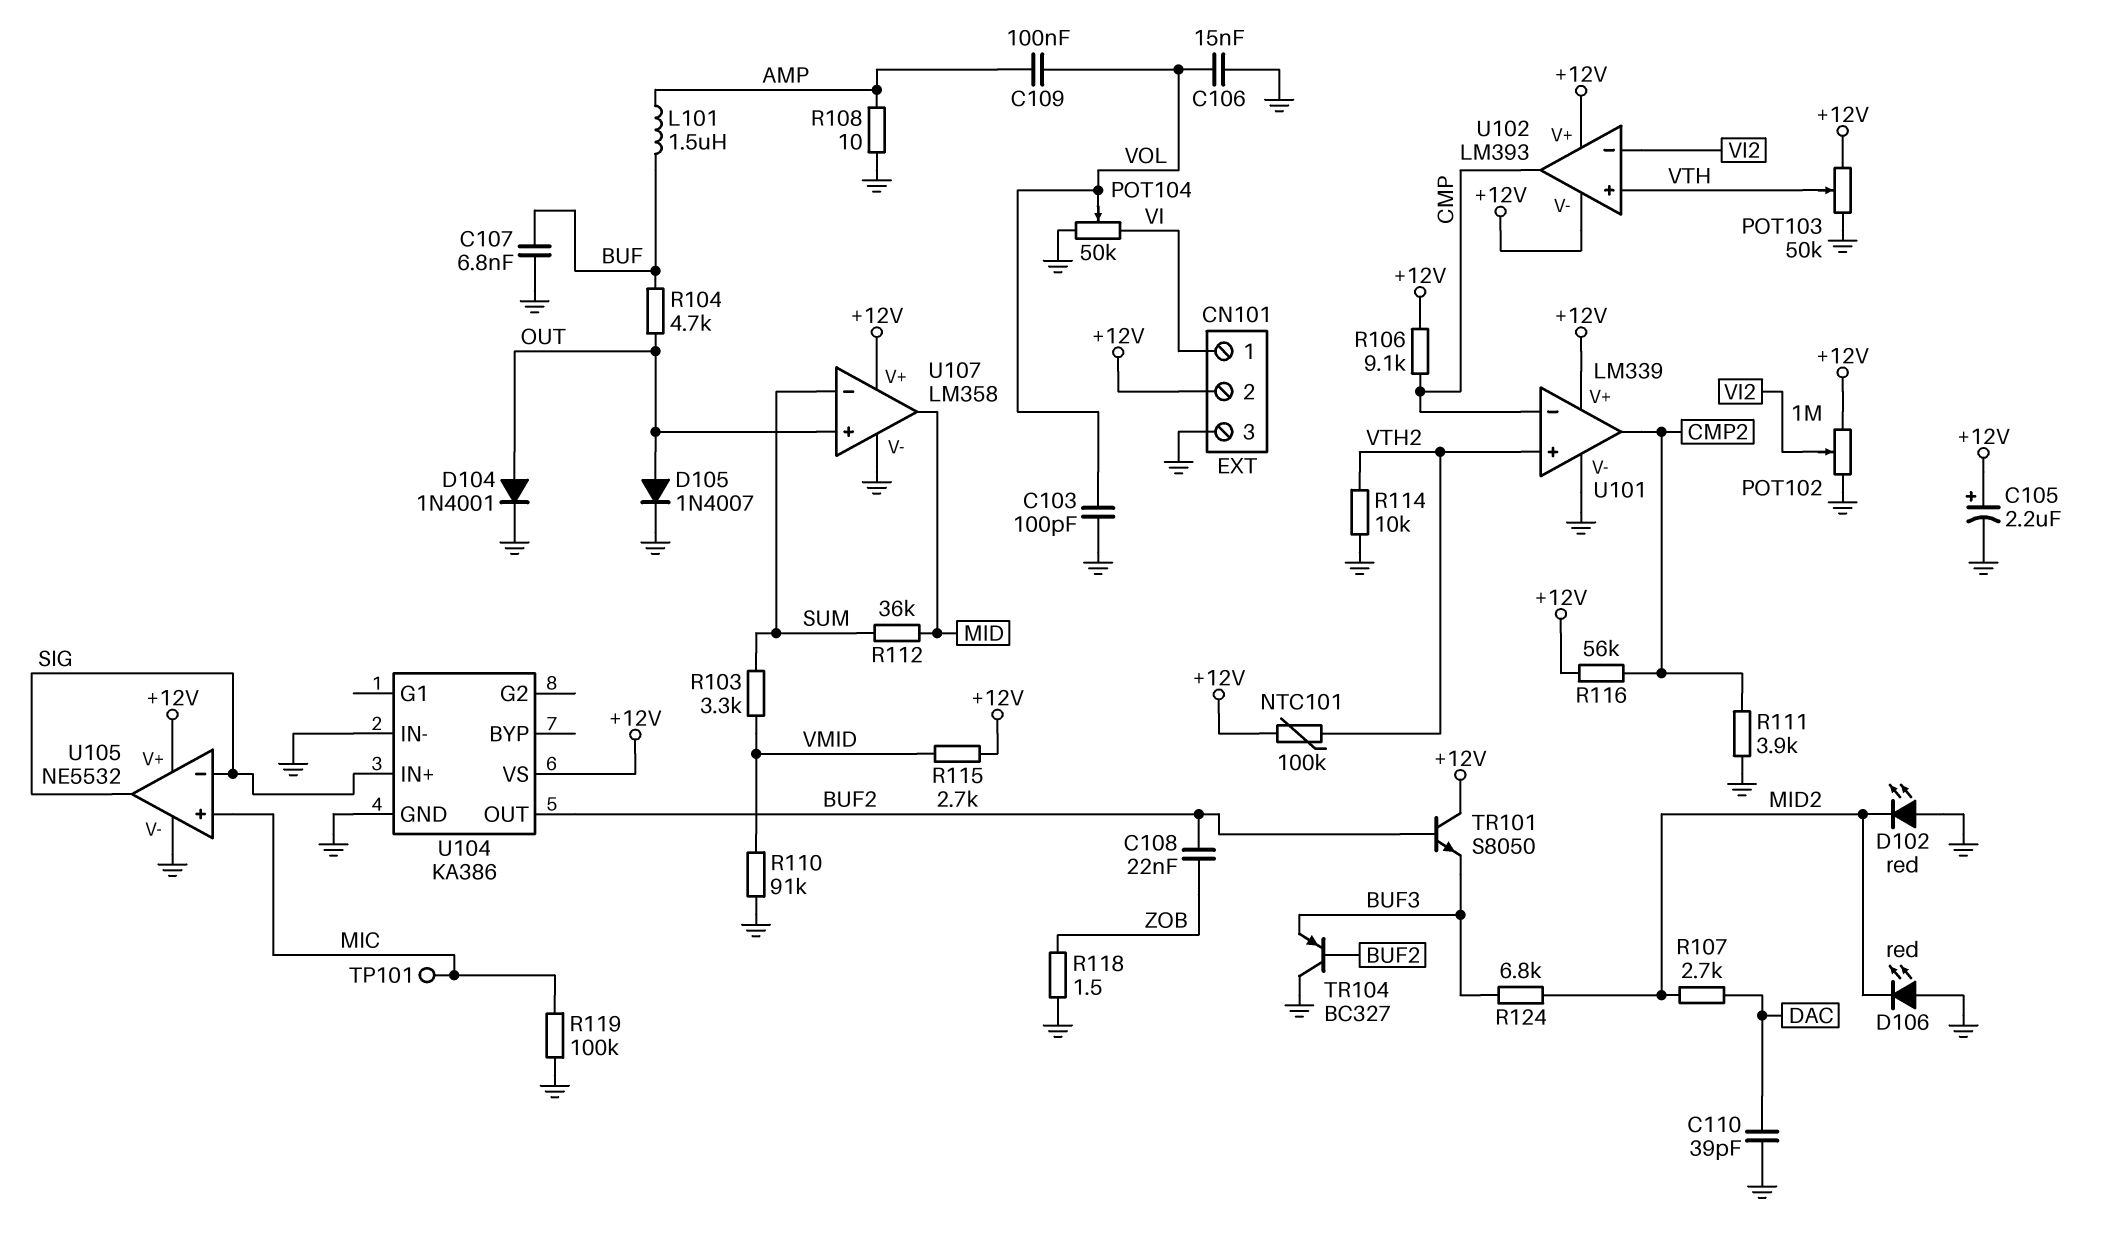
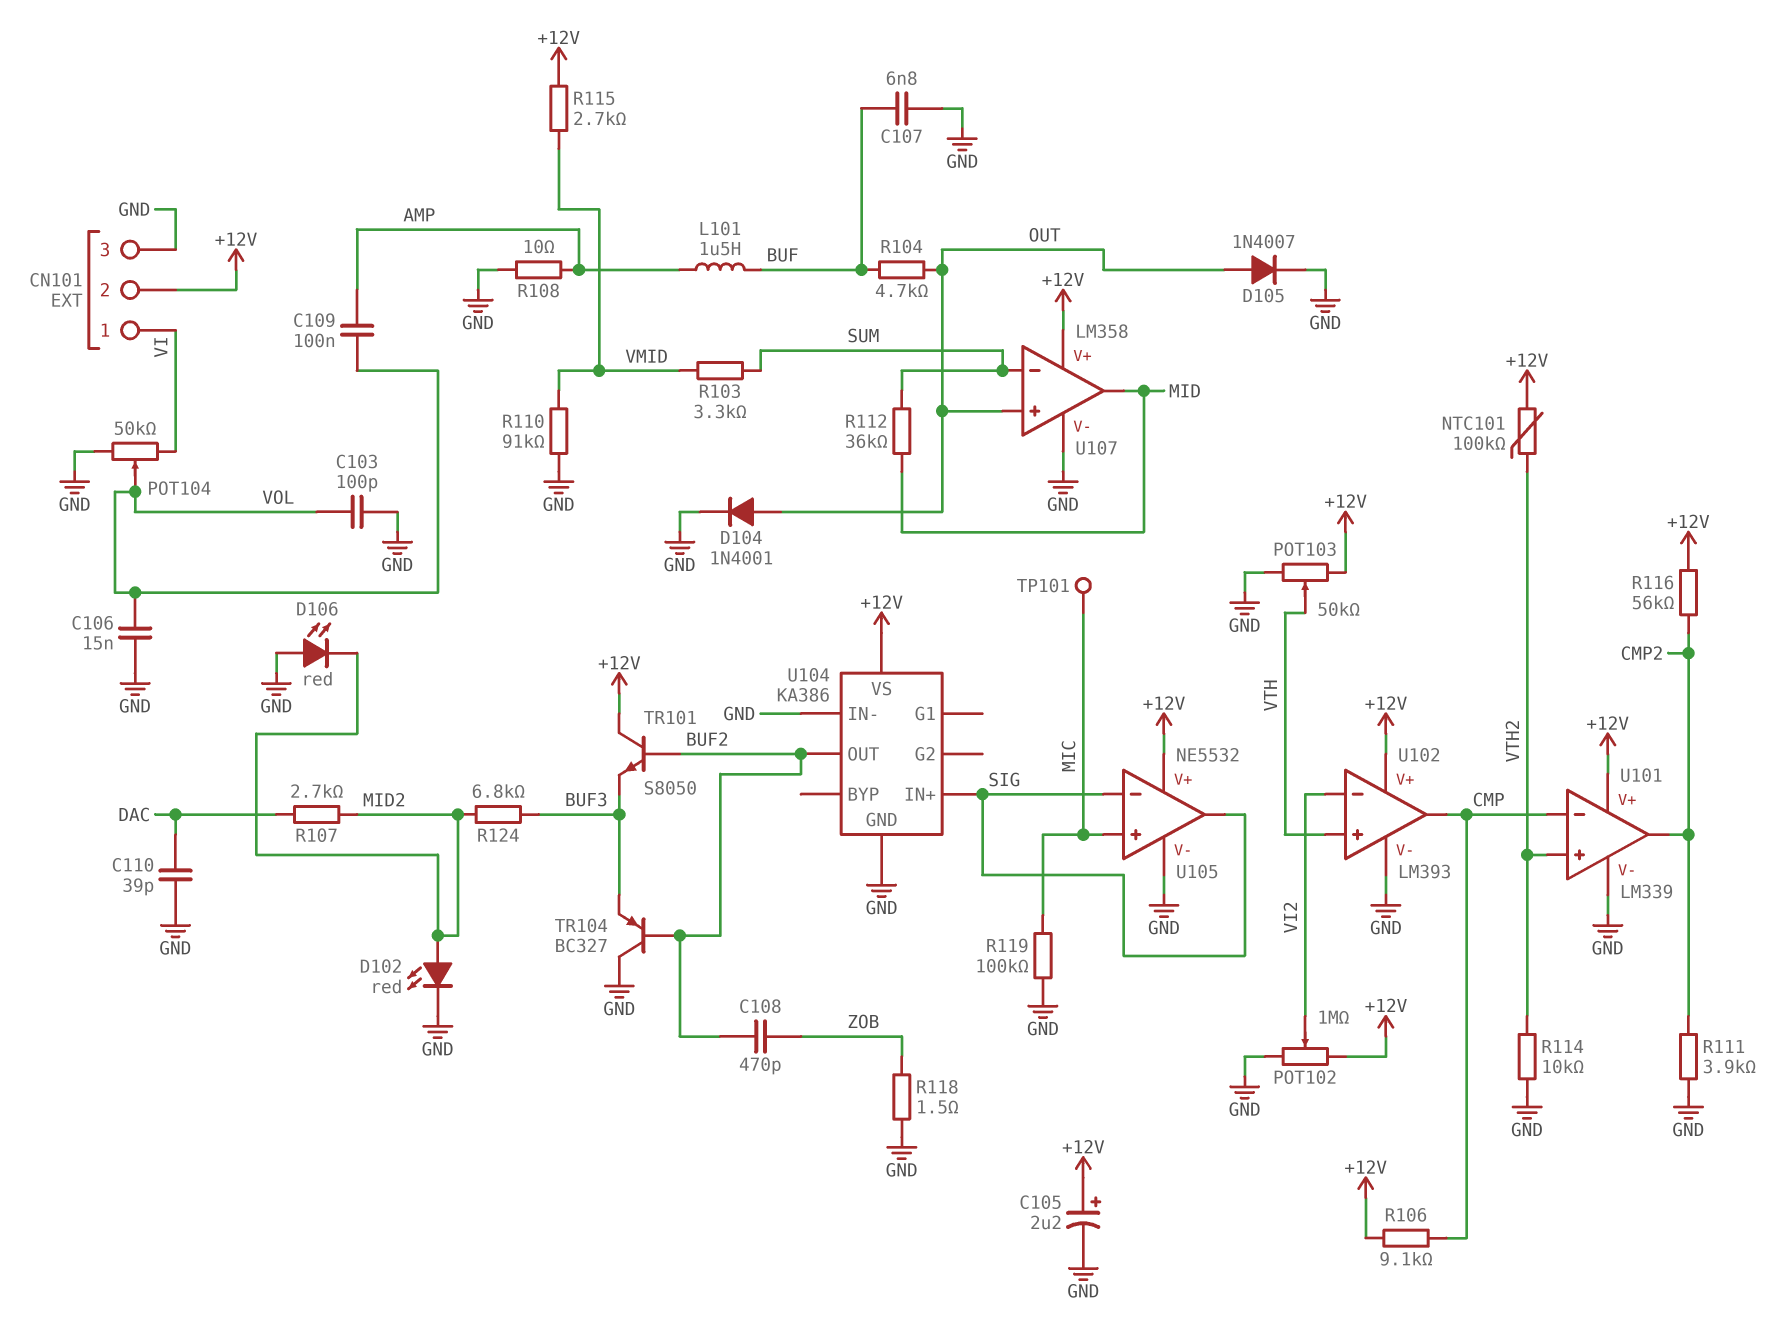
C108: 22nF (BUF2, ZOB) -> 470pF (BUF2, ZOB)
D102: LED red (A GND, K MID2) -> LED red (A MID2, K GND)
U102 pin V-: +12V -> GND

